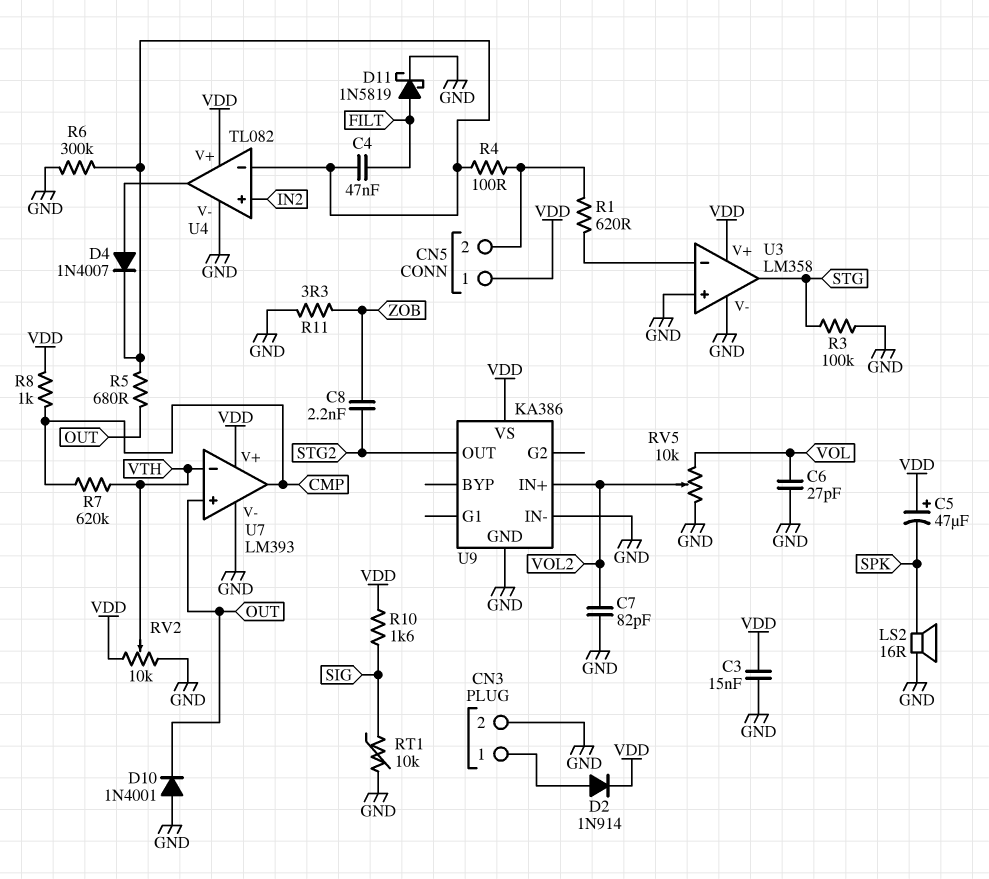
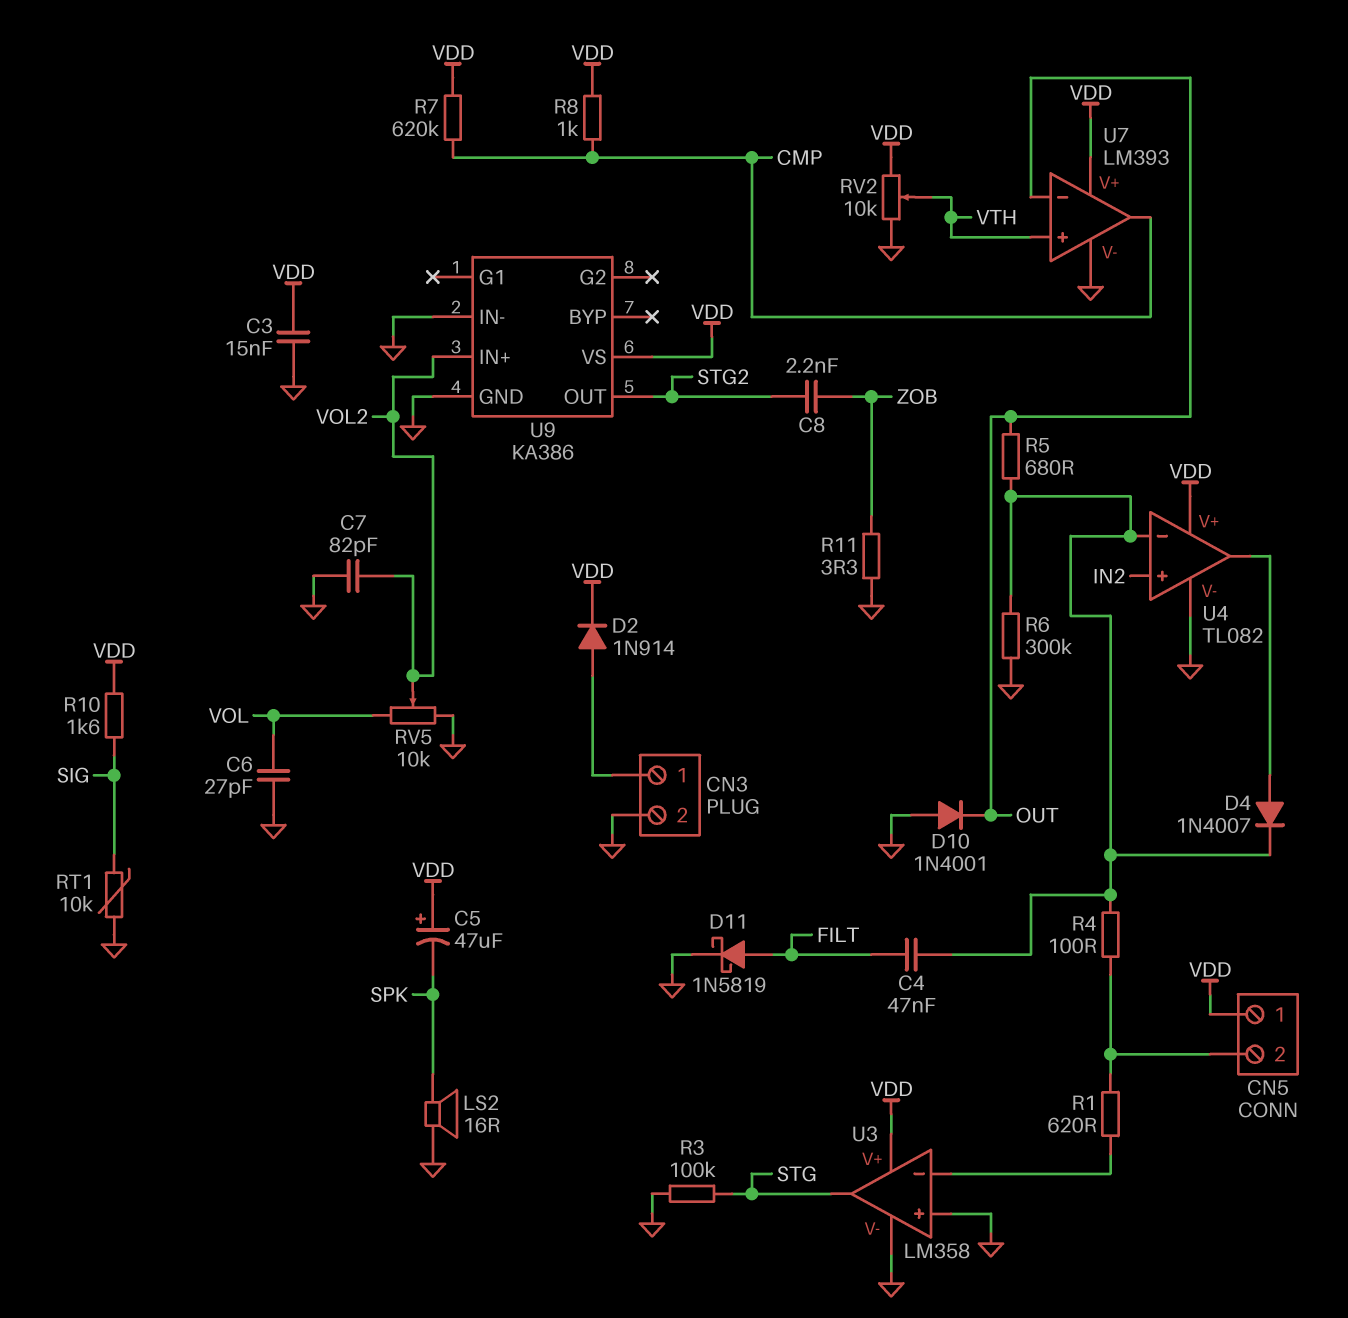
R7: 620k (CMP, VTH) -> 620k (CMP, VDD)
U7 pin in+: OUT -> VTH
U7 pin in-: VTH -> OUT

